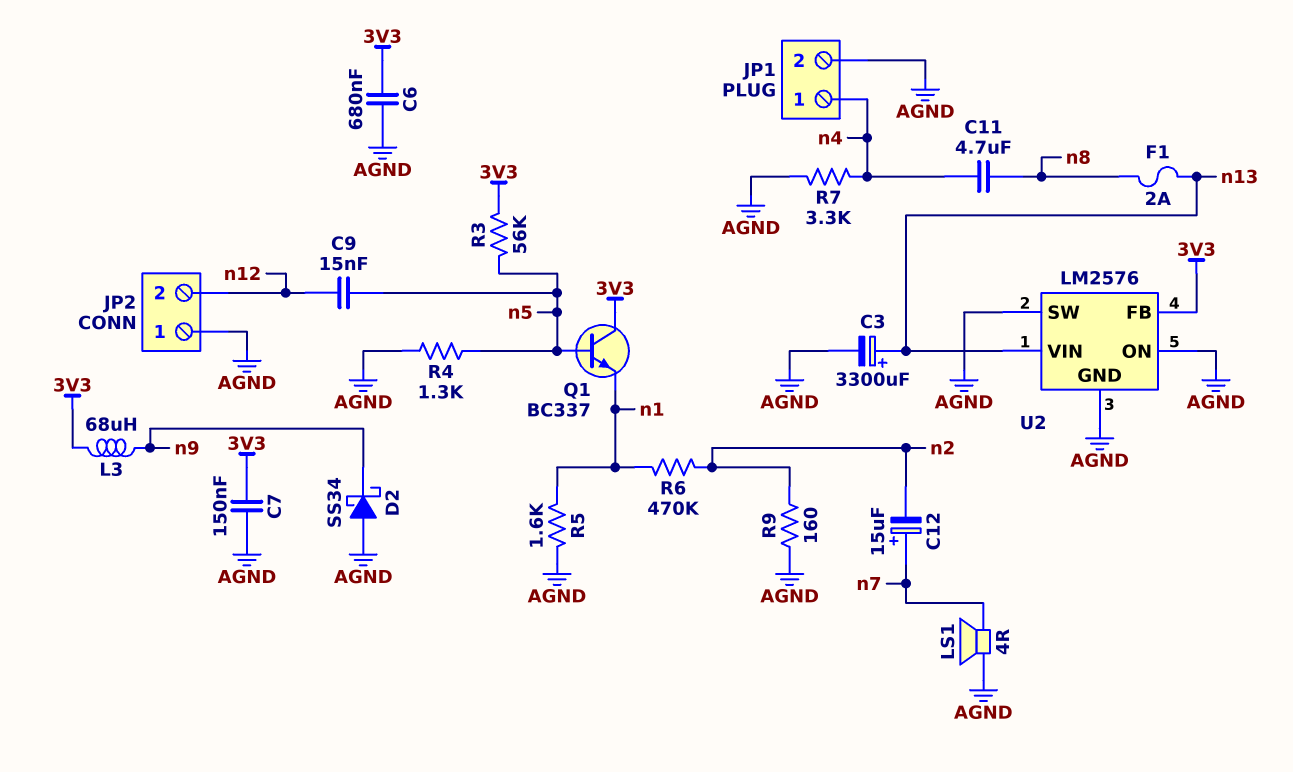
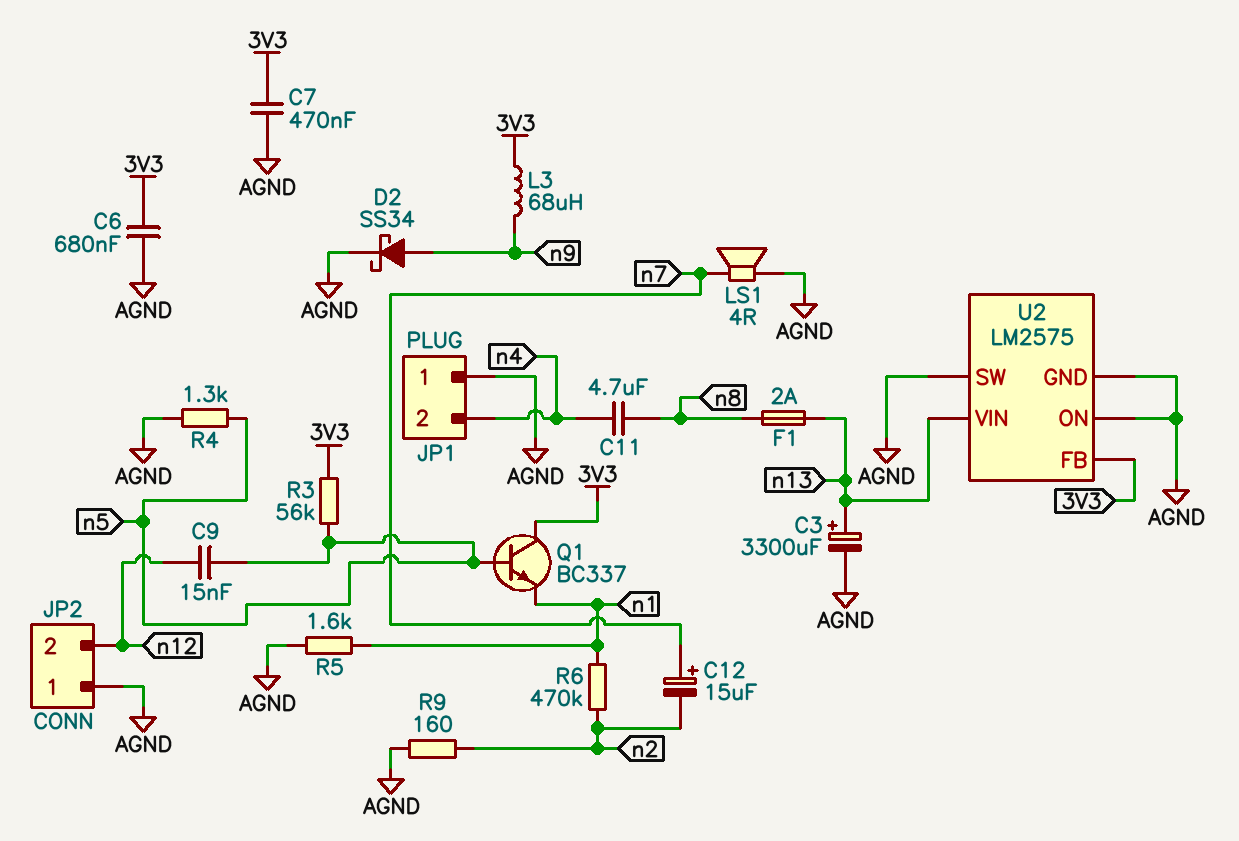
C7: 150nF (3V3, AGND) -> 470nF (3V3, AGND)
D2: schottky SS34 (A AGND, K n9) -> schottky SS34 (A n9, K AGND)
JP1 pin 1: n4 -> AGND
JP1 pin 2: AGND -> n4
R7: 3.3k (AGND, n4) -> none
U2: LM2576 -> LM2575

